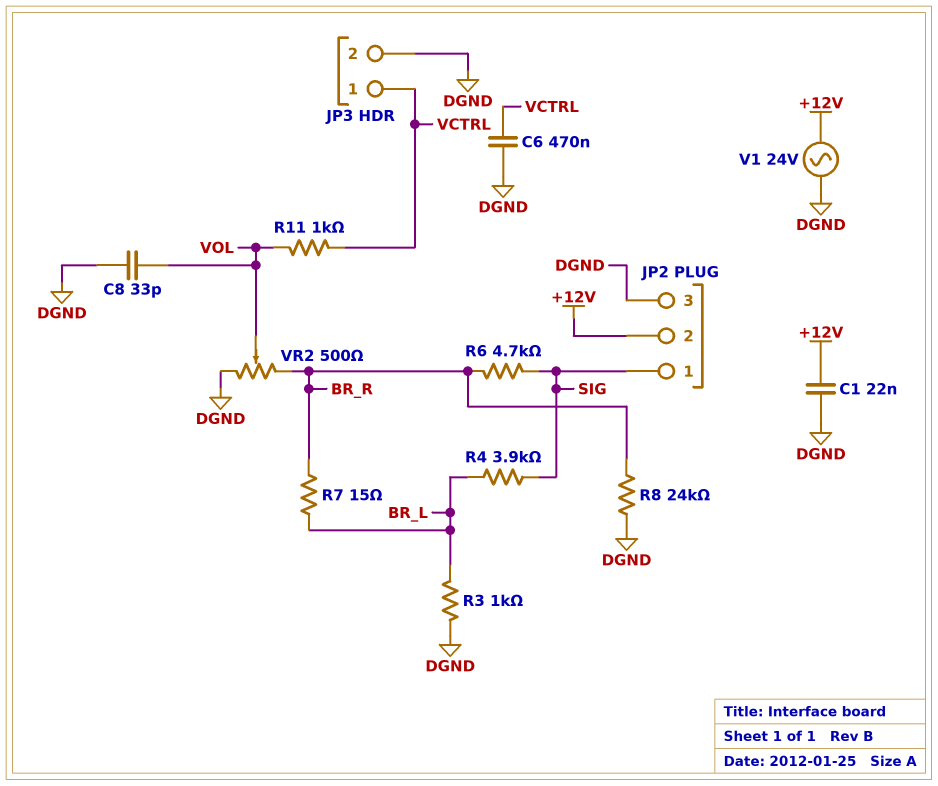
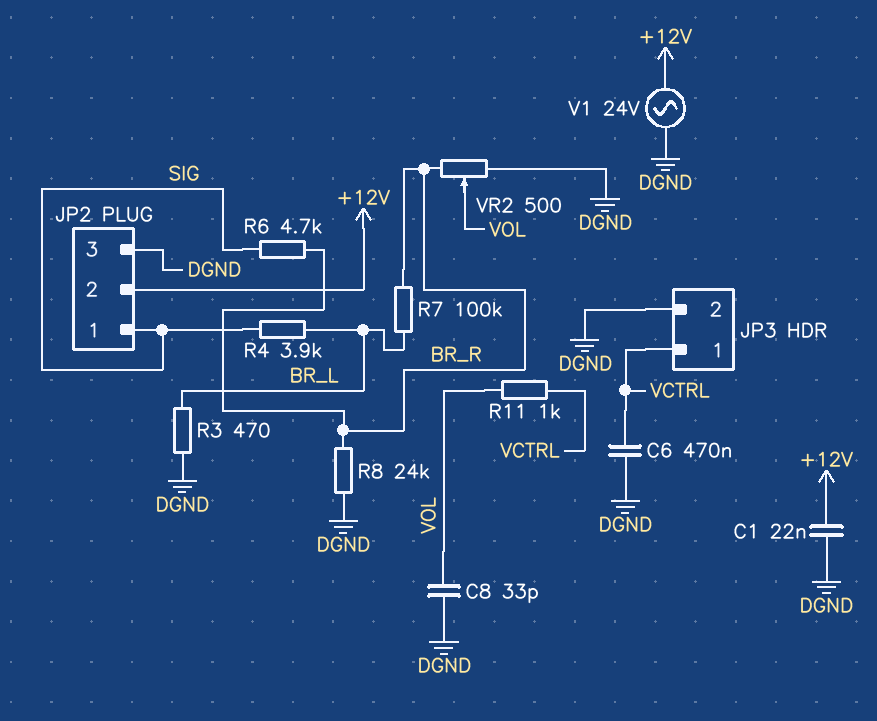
R3: 1k (BR_L, DGND) -> 470 (BR_L, DGND)
R7: 15 (BR_L, BR_R) -> 100k (BR_L, BR_R)

